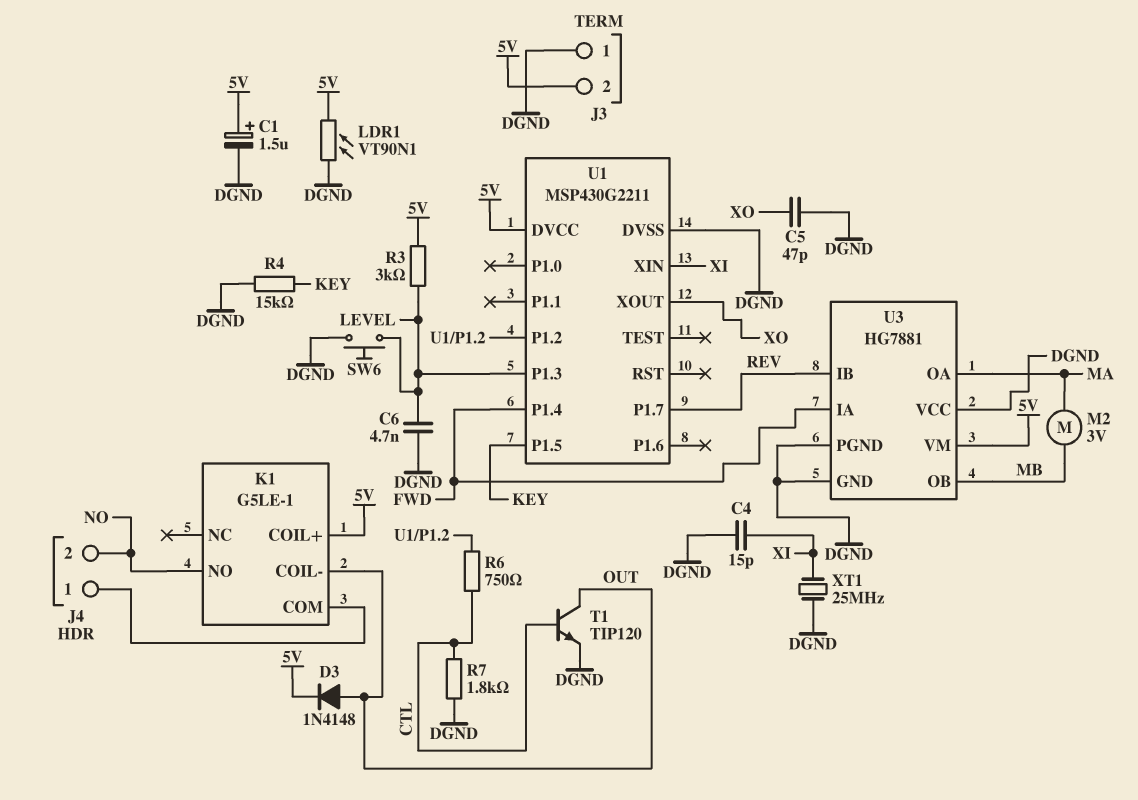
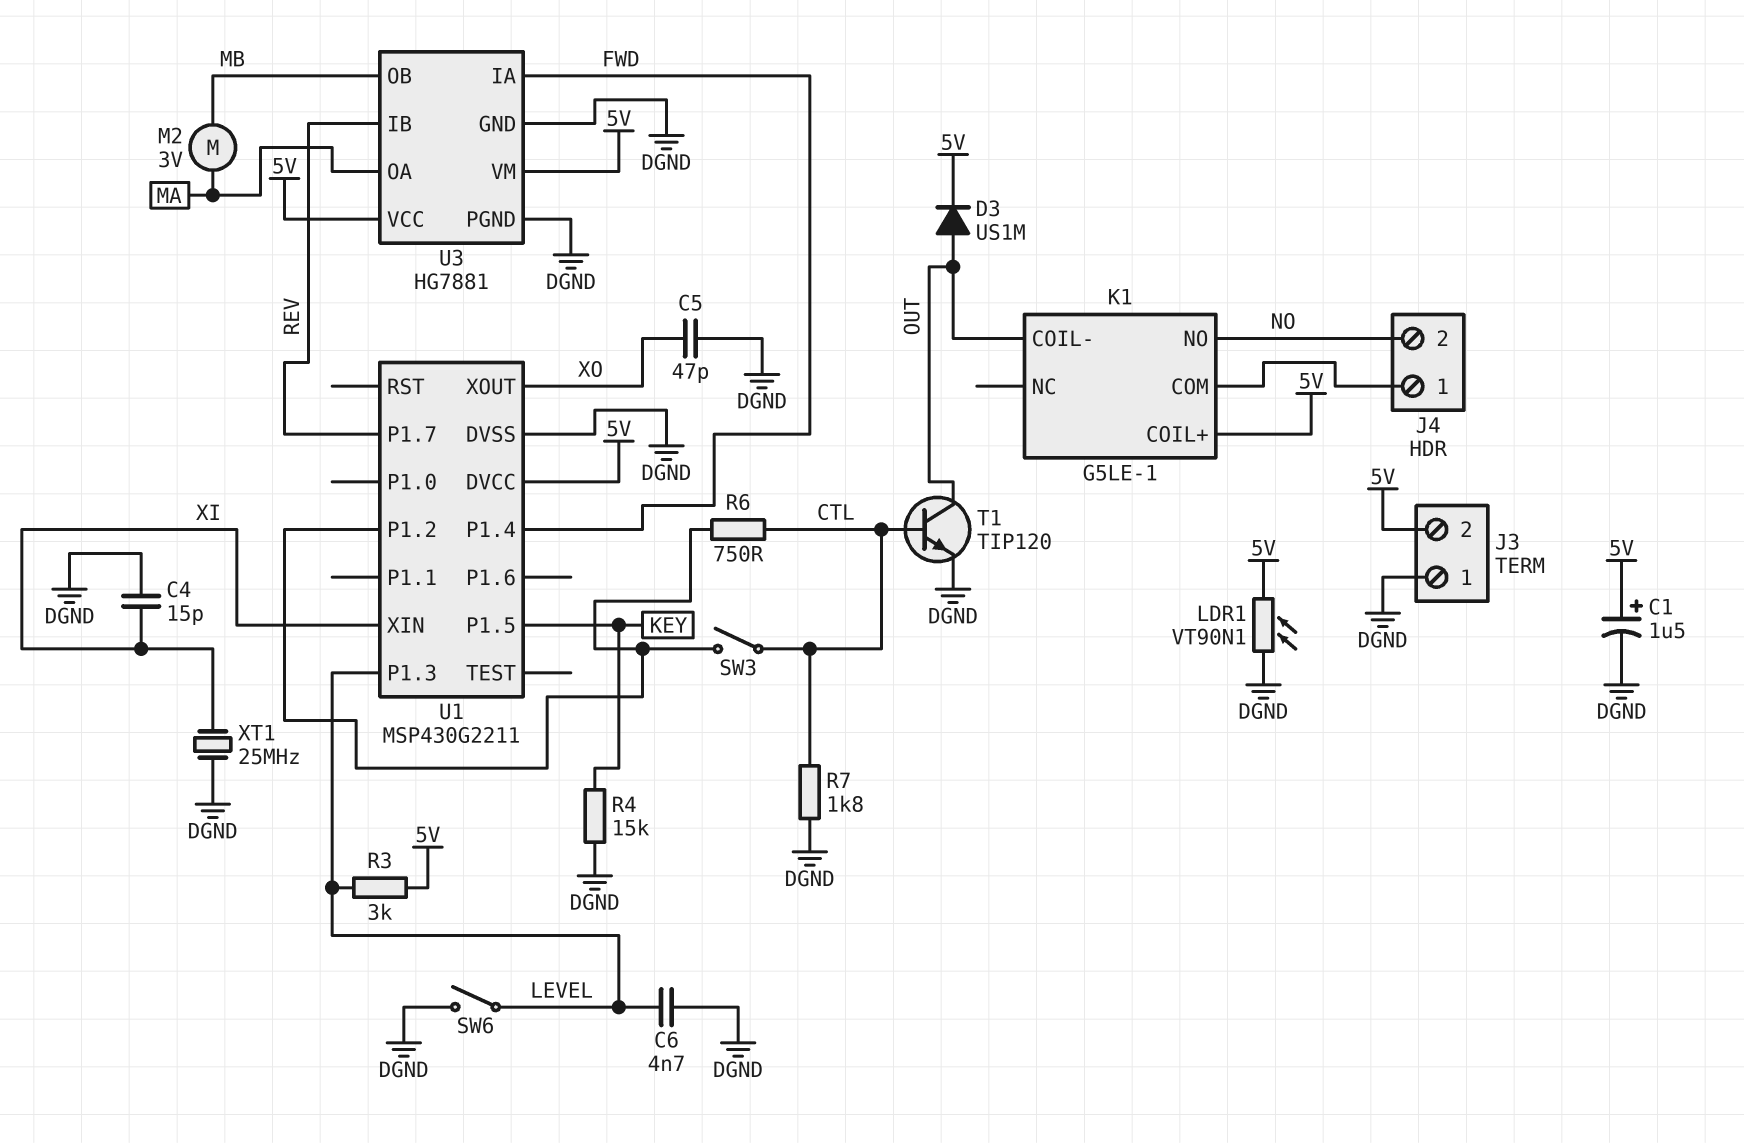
D3: diode 1N4148 (A OUT, K 5V) -> diode US1M (A OUT, K 5V)
SW3: none -> switch (CTL, U1/P1.2)
SW6: button (DGND, LEVEL) -> switch (DGND, LEVEL)
U3 pin VCC: DGND -> 5V

